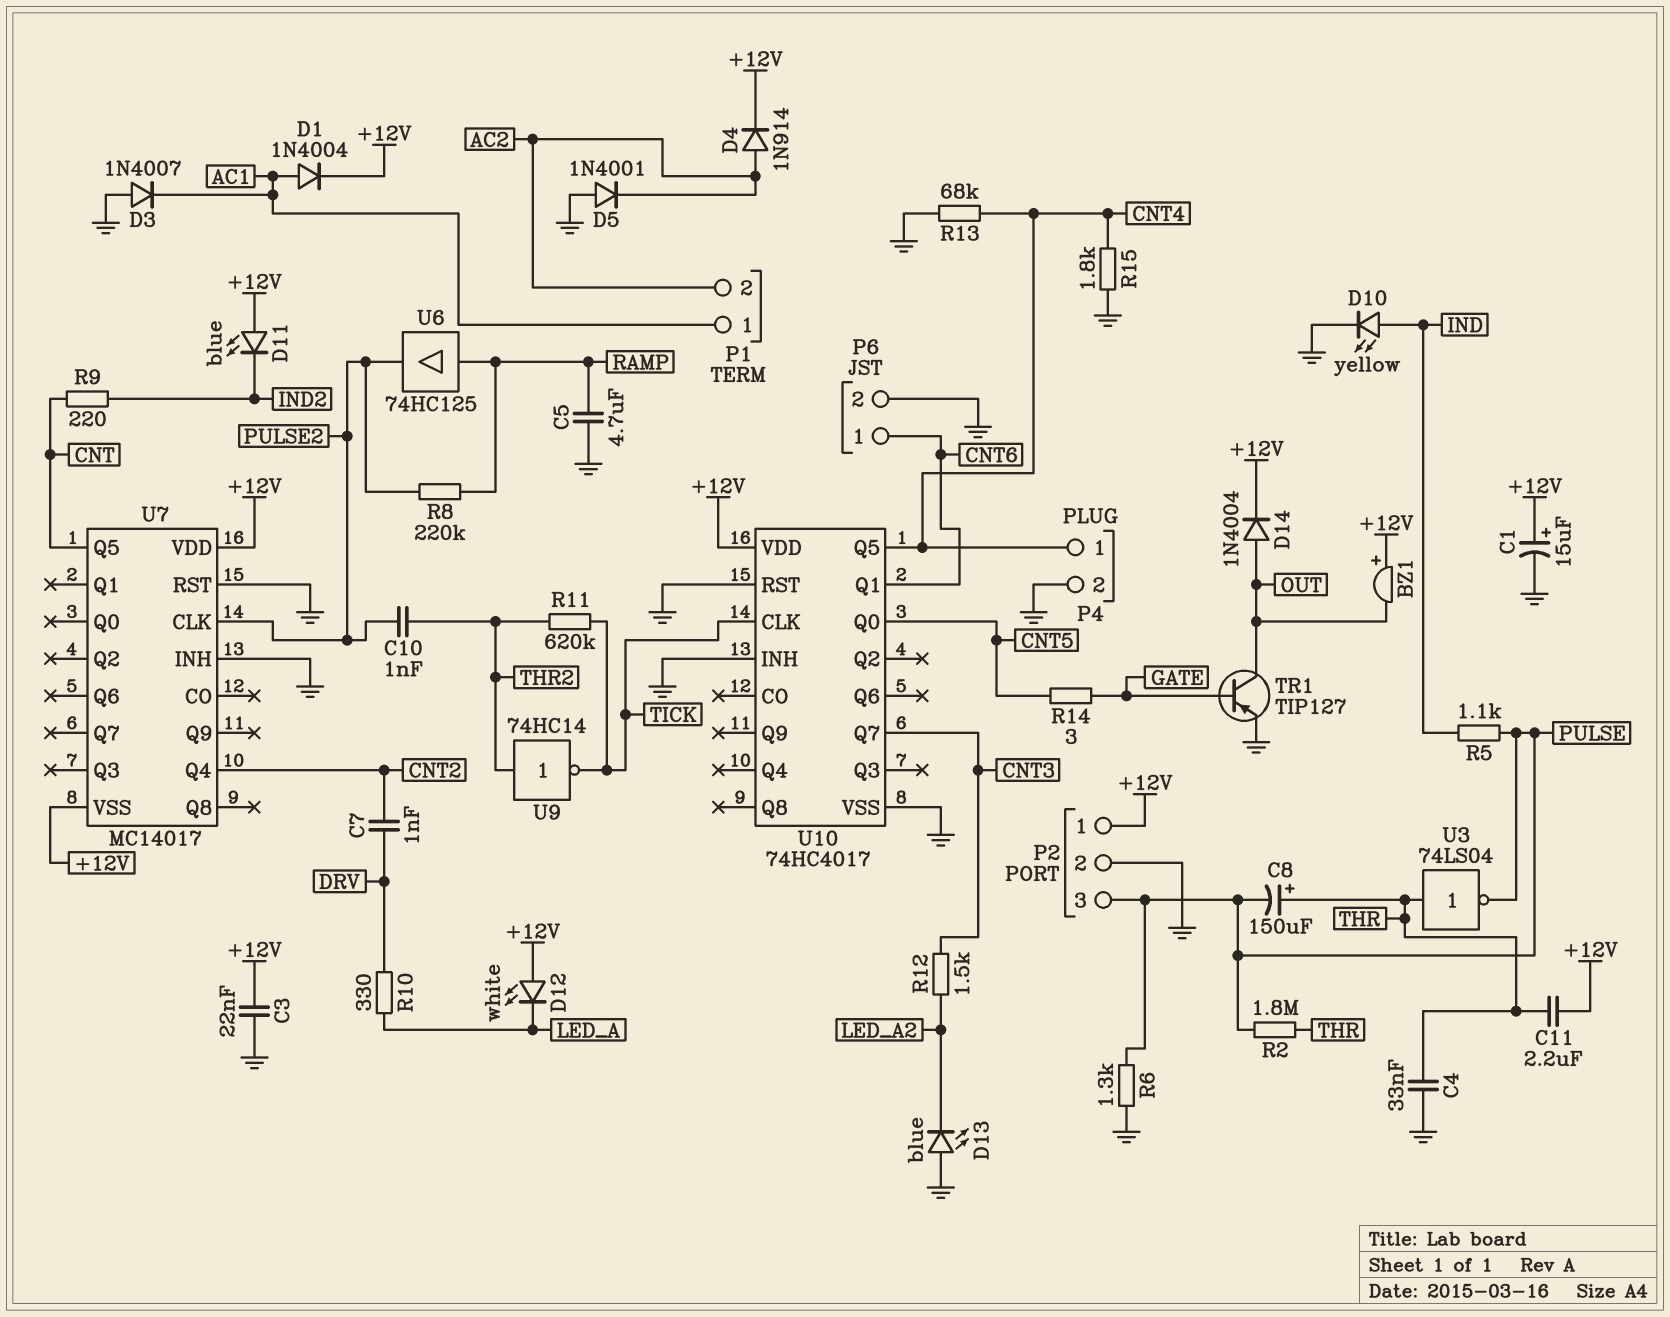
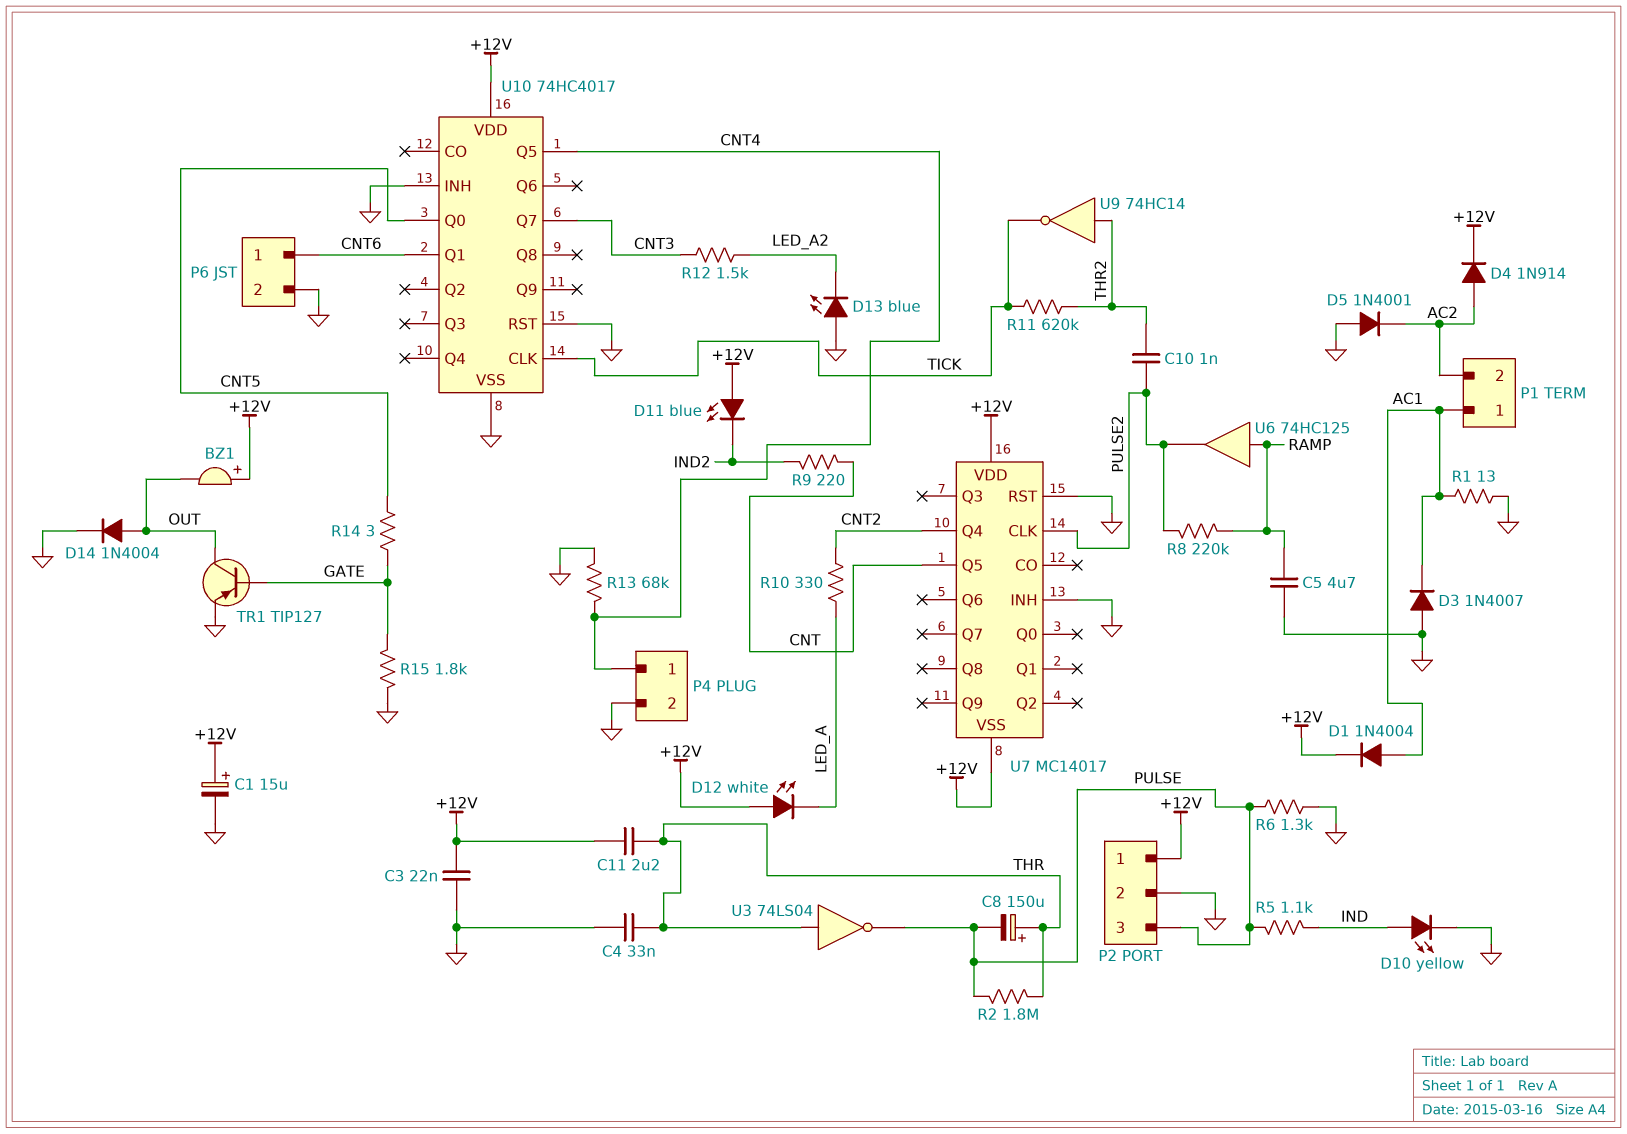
C7: 1nF (CNT2, DRV) -> none
D14: diode 1N4004 (A OUT, K +12V) -> diode 1N4004 (A OUT, K GND)
R1: none -> 13 (AC1, GND)
R10: 330 (DRV, LED_A) -> 330 (CNT2, LED_A)
R15: 1.8k (CNT4, GND) -> 1.8k (GATE, GND)

